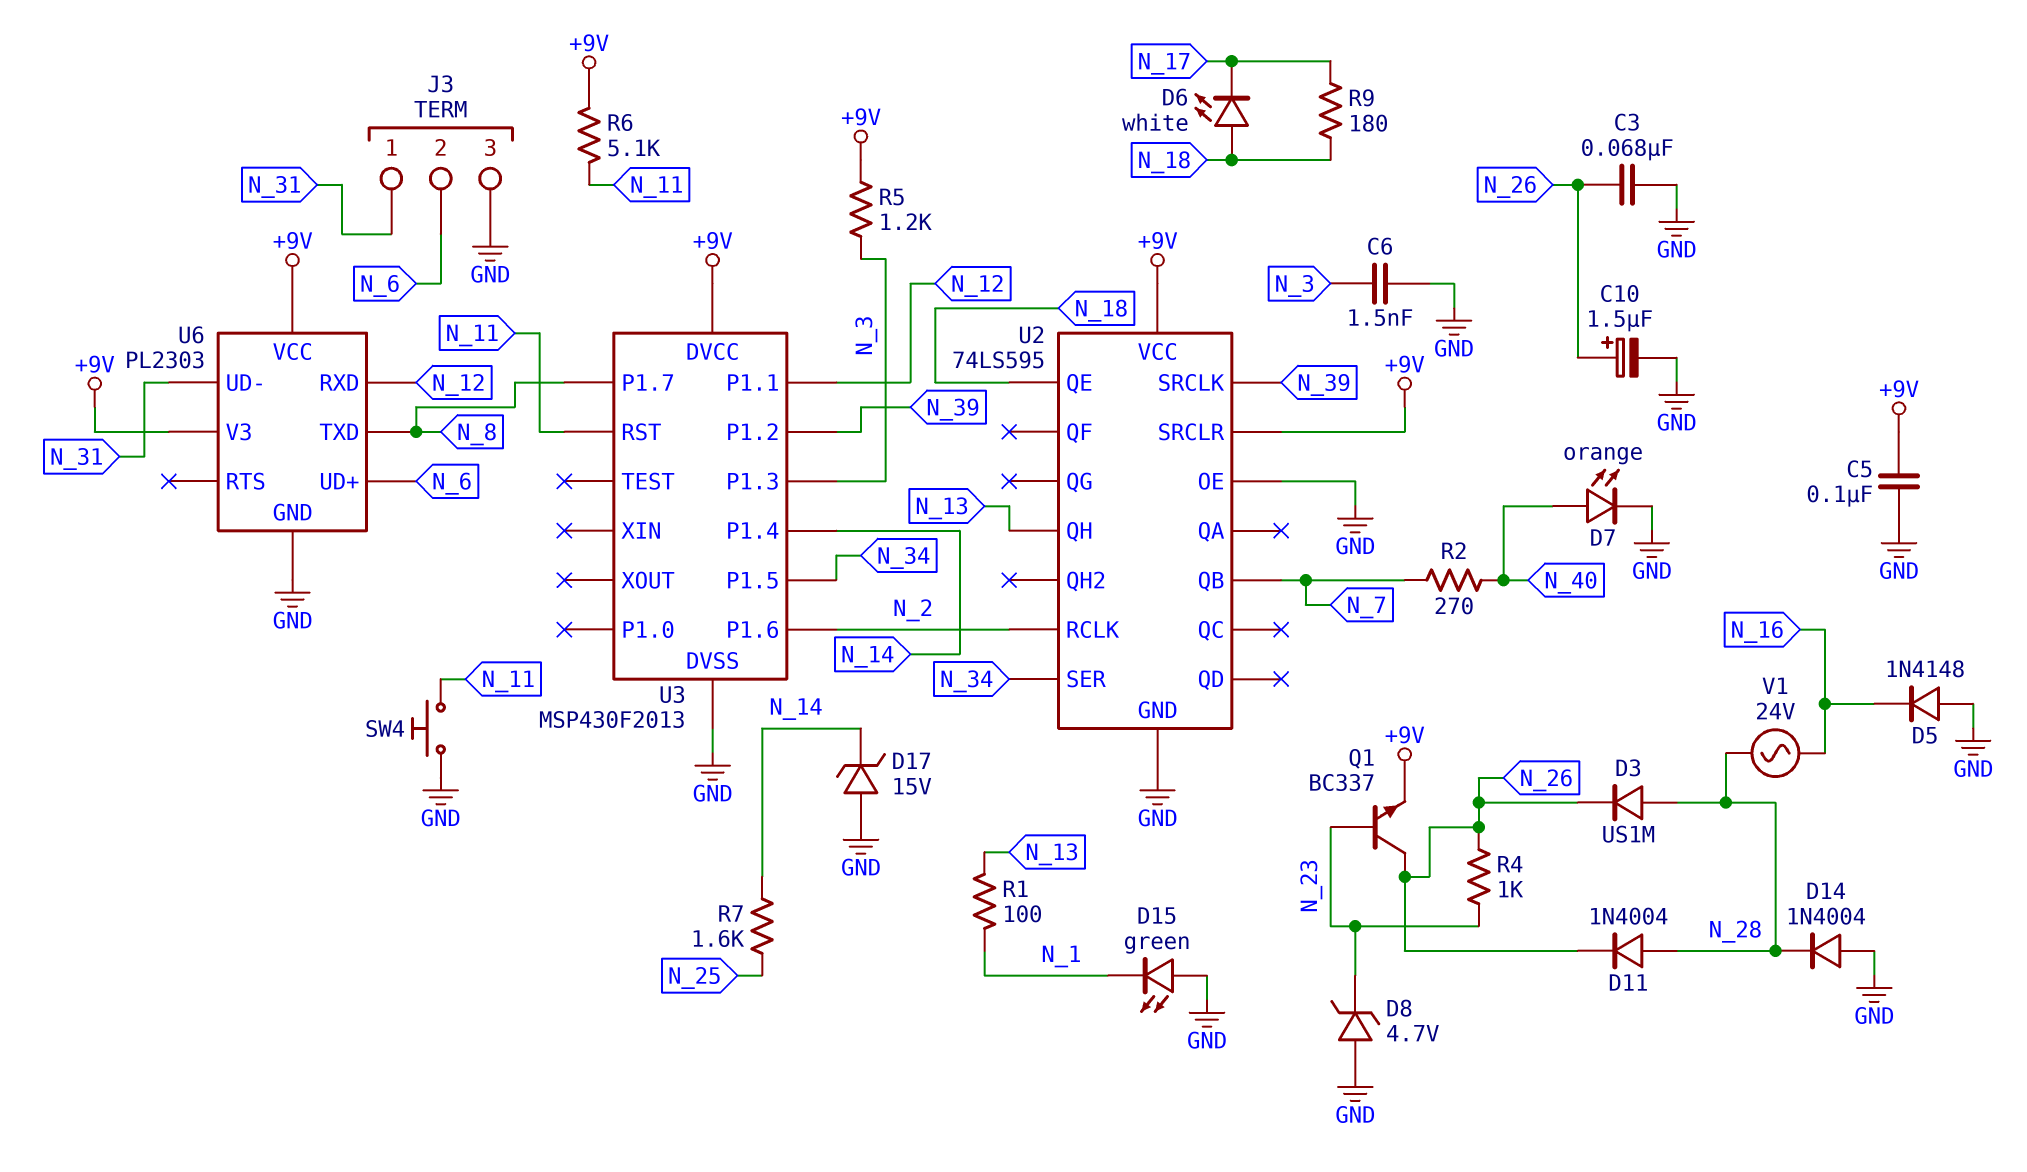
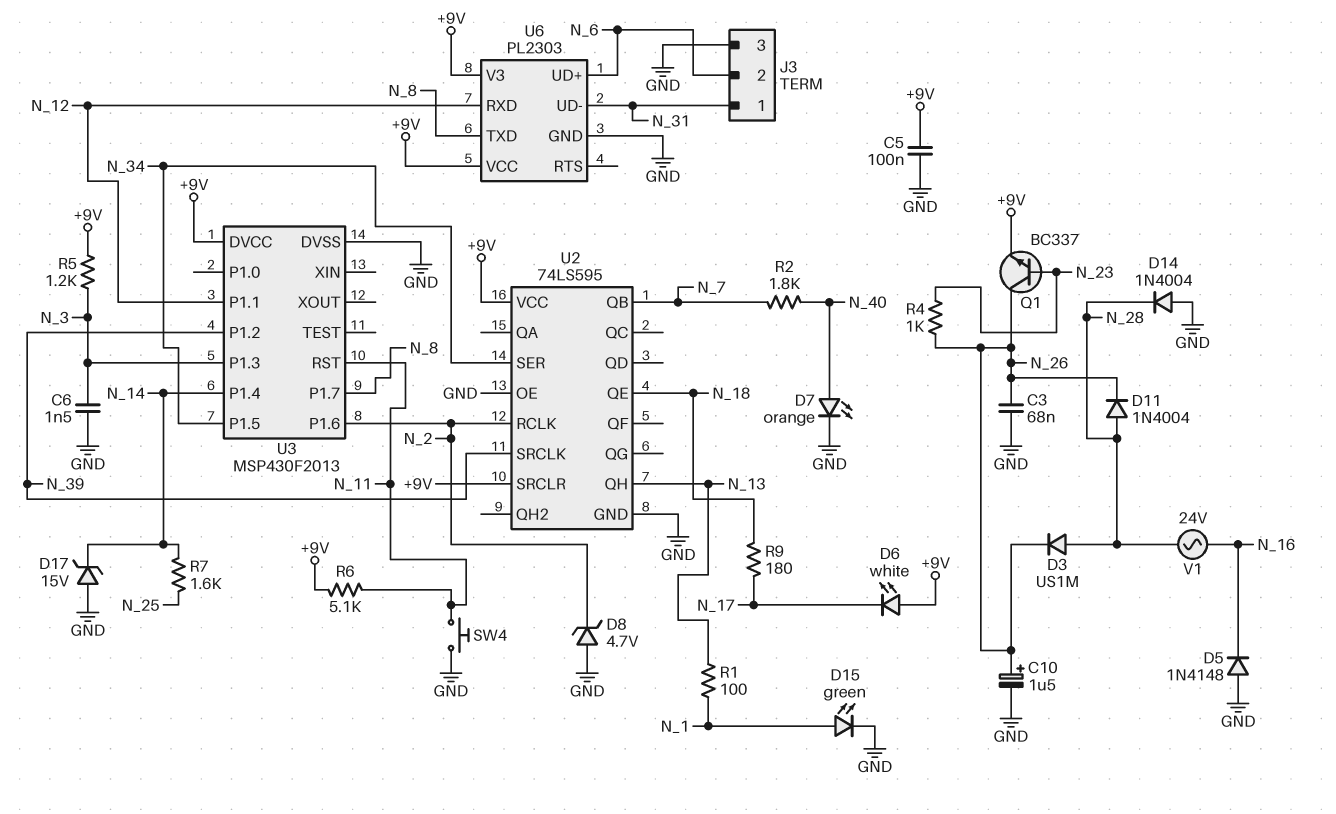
D6: LED white (A N_18, K N_17) -> LED white (A +9V, K N_17)
D8: zener 4.7V (A GND, K N_23) -> zener 4.7V (A GND, K N_2)
D15: LED green (A GND, K N_1) -> LED green (A N_1, K GND)
R2: 270 (N_7, N_40) -> 1.8k (N_7, N_40)

